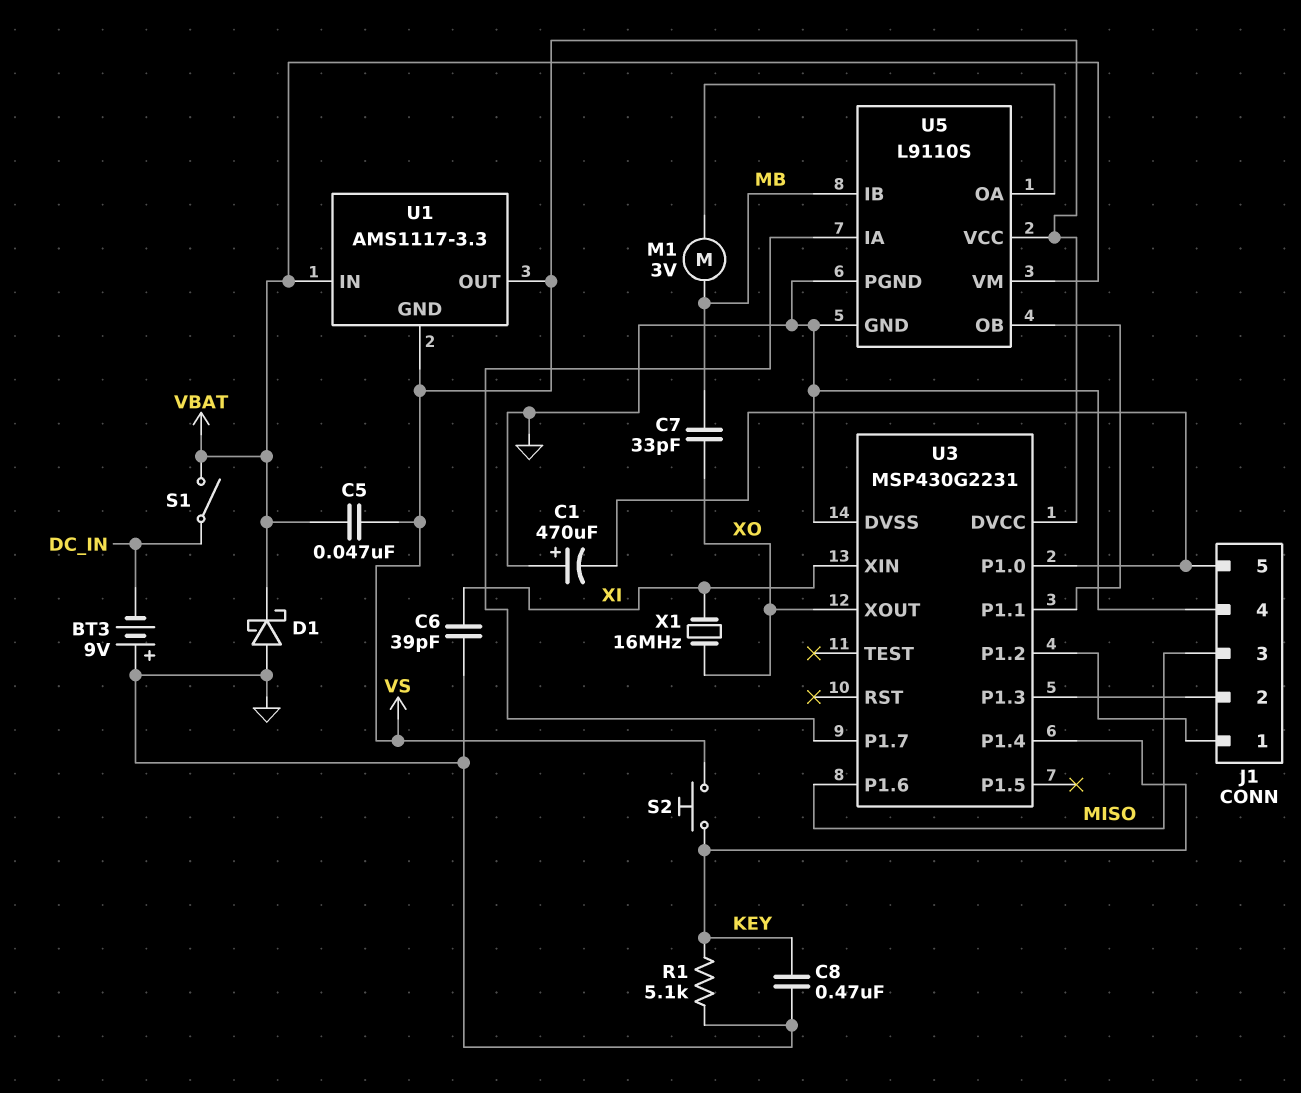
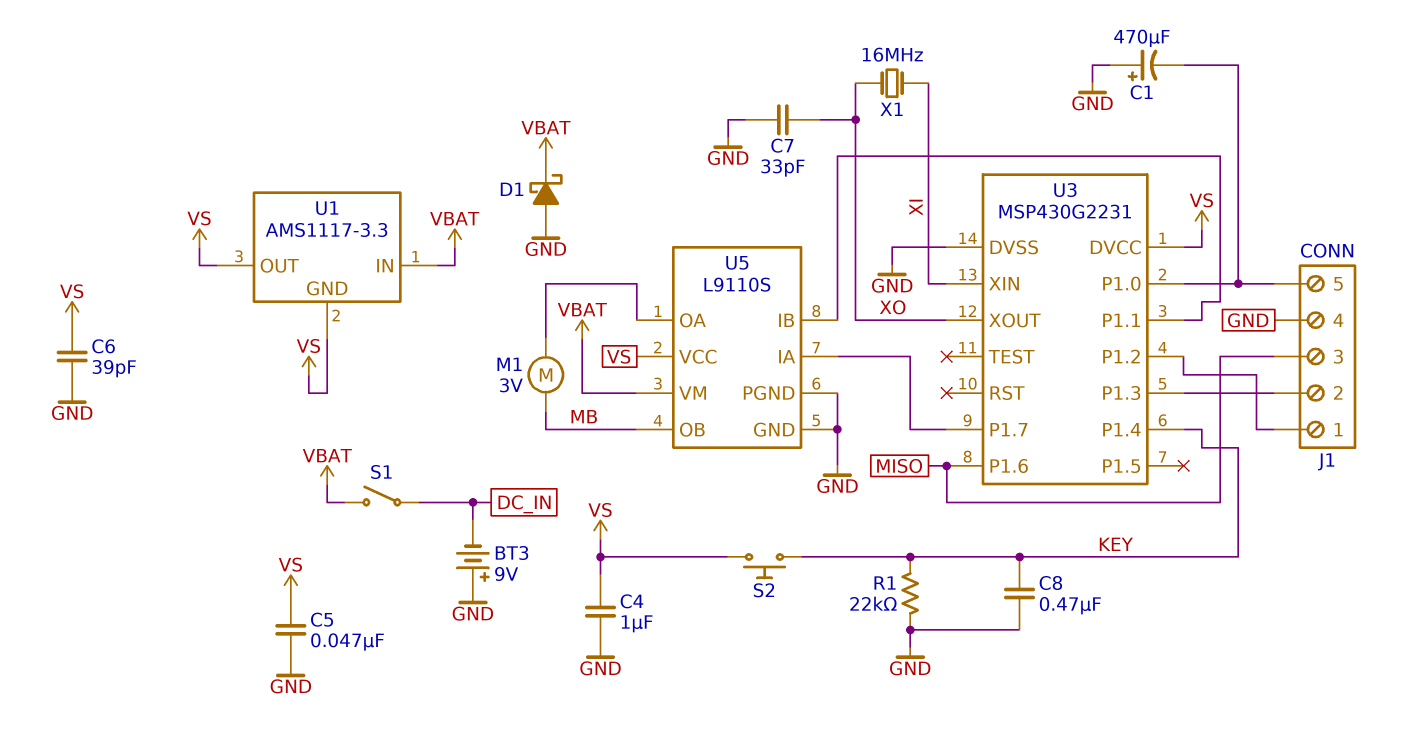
C4: none -> 1uF (GND, VS)
C5: 47nF (VBAT, VS) -> 47nF (GND, VS)
C6: 39pF (GND, XI) -> 39pF (GND, VS)
C7: 33pF (MB, XO) -> 33pF (GND, XO)
R1: 5.1k (GND, KEY) -> 22k (GND, KEY)
U5 pin IB: MB -> U3/P1.1
U5 pin OB: U3/P1.1 -> MB

